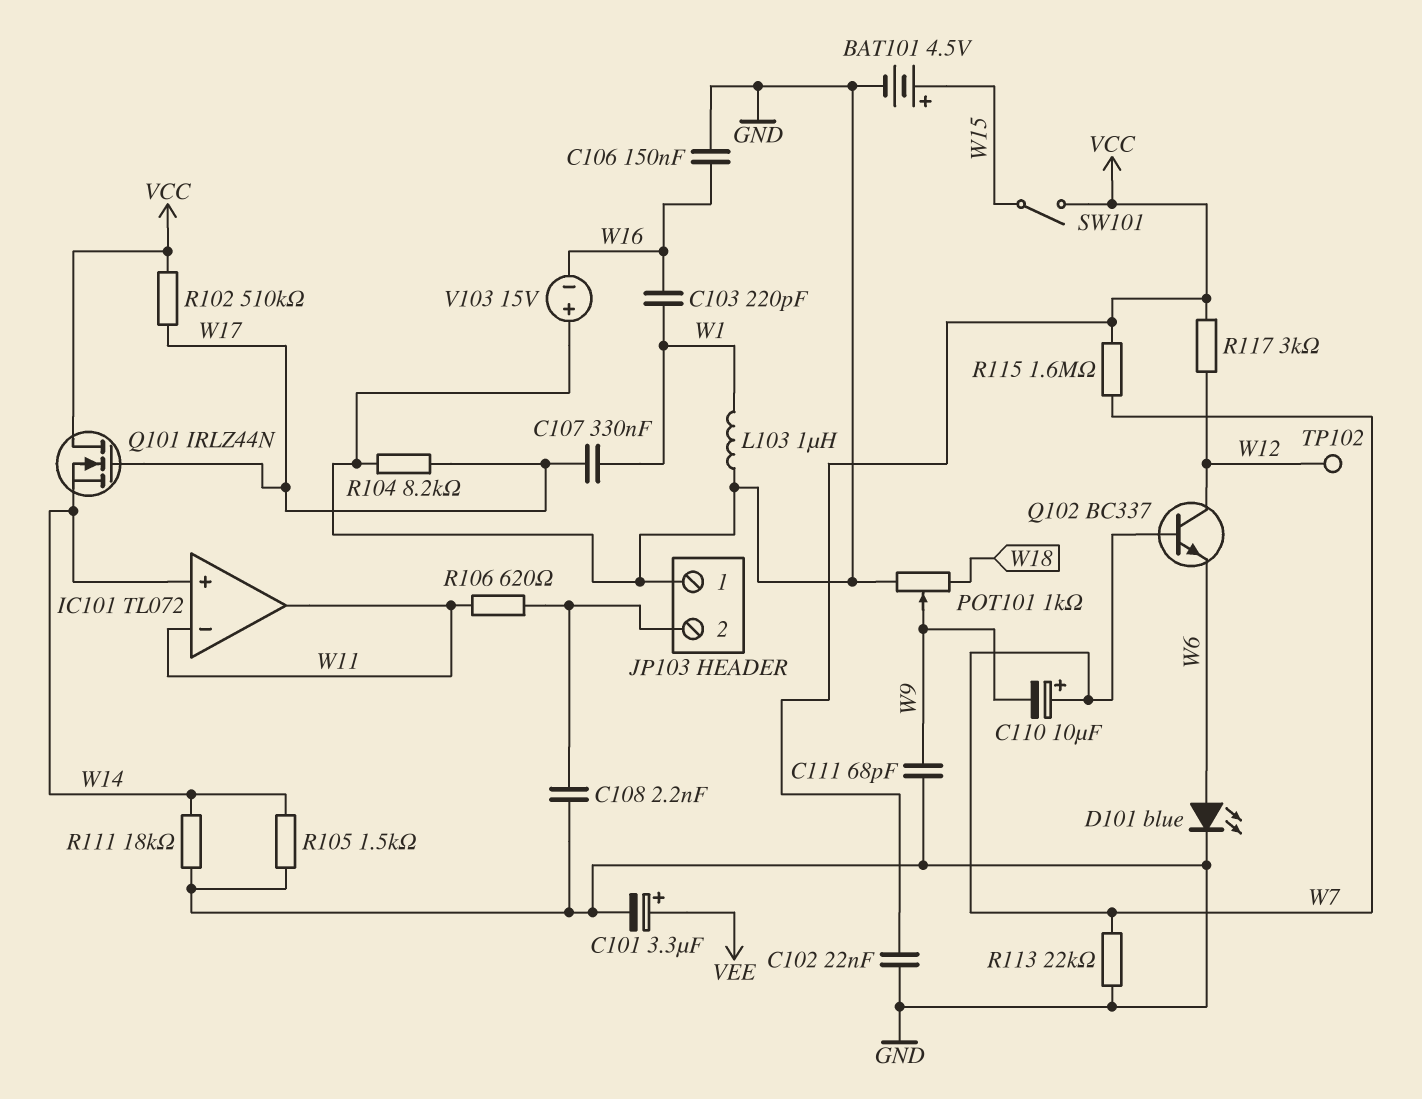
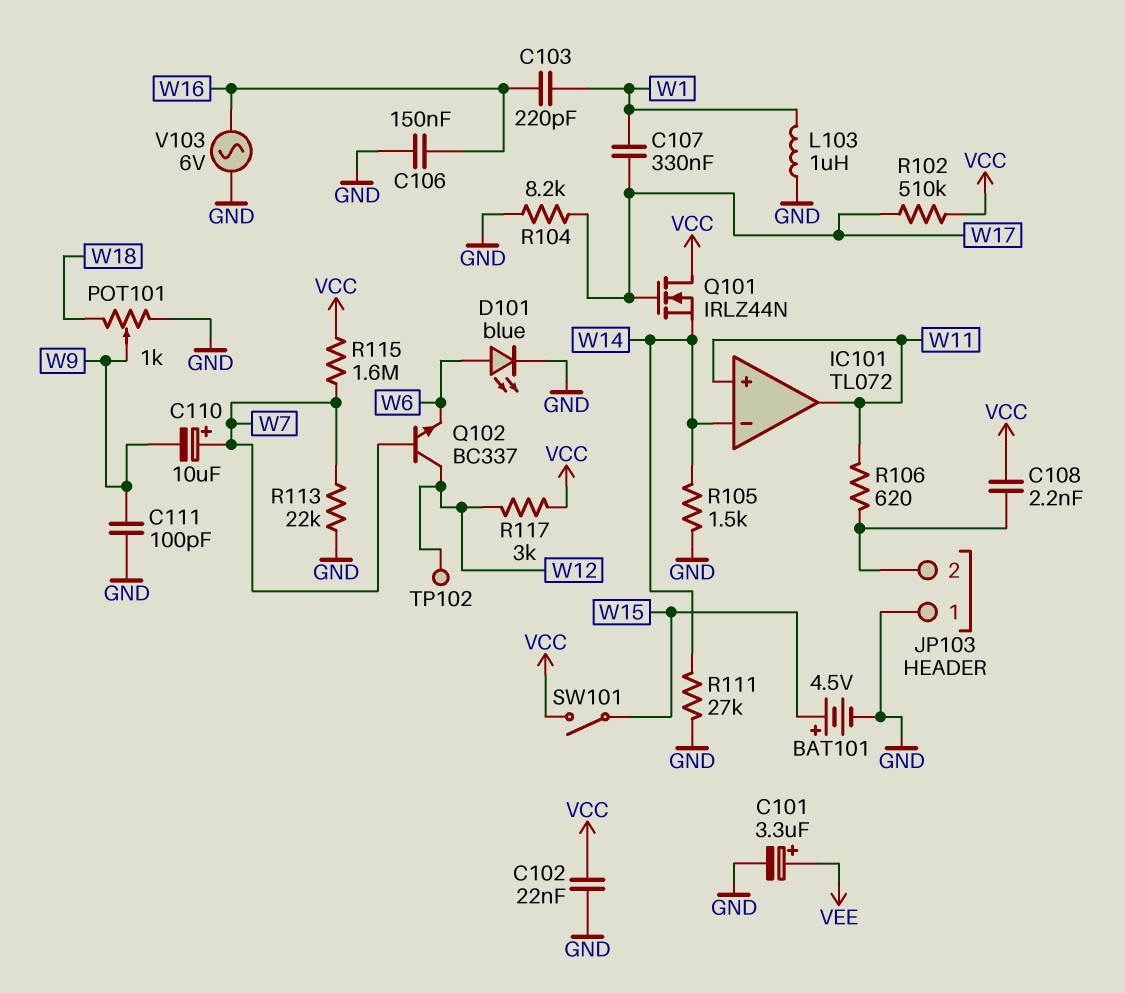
C108: 2.2nF (GND, JP103/2) -> 2.2nF (JP103/2, VCC)
C111: 68pF (GND, W9) -> 100pF (GND, W9)
IC101 pin in+: W14 -> W11
IC101 pin in-: W11 -> W14
R111: 18k (GND, W14) -> 27k (GND, W14)
V103: 15V (plus GND, minus W16) -> AC 6V (GND, W16)

